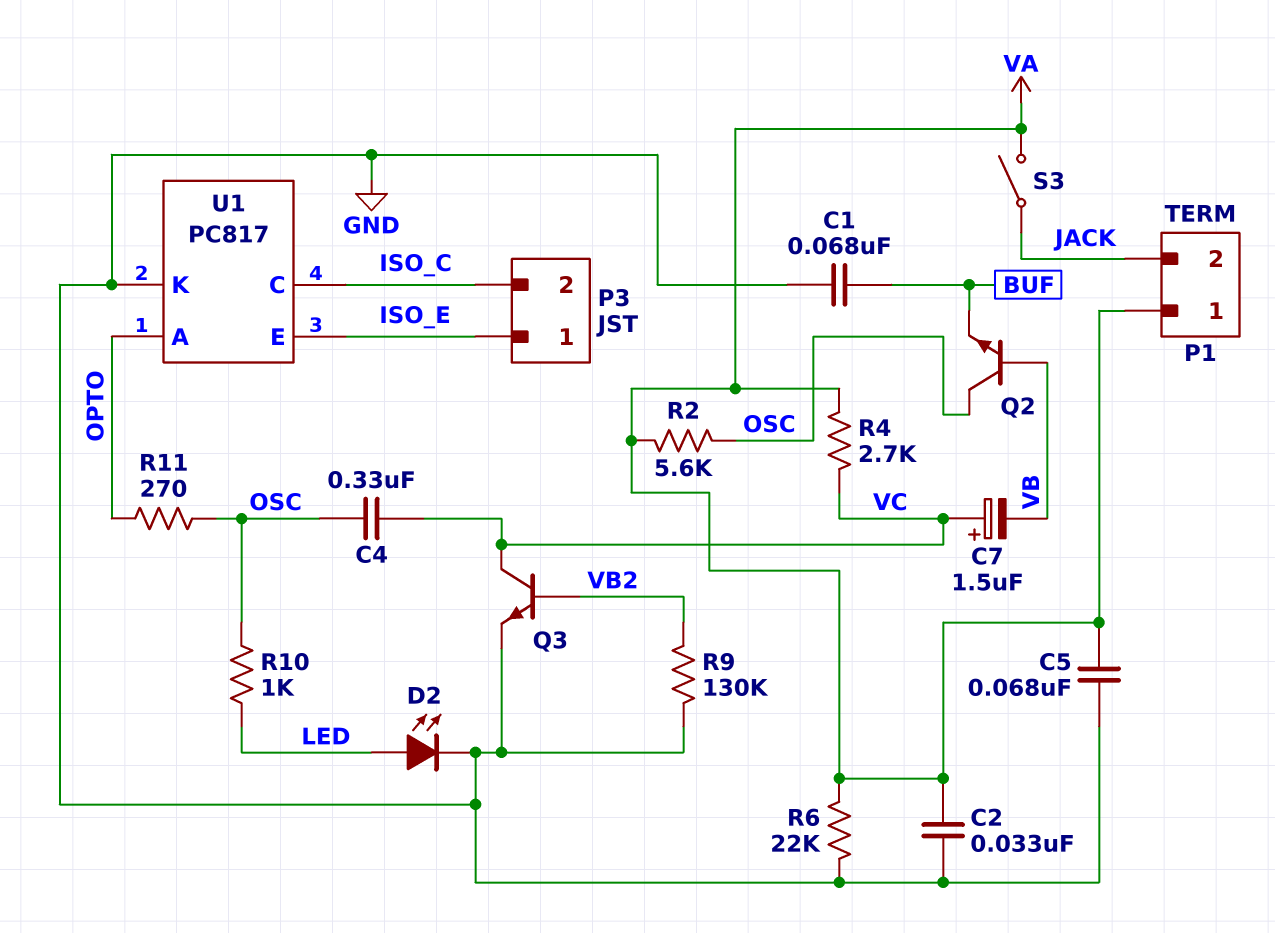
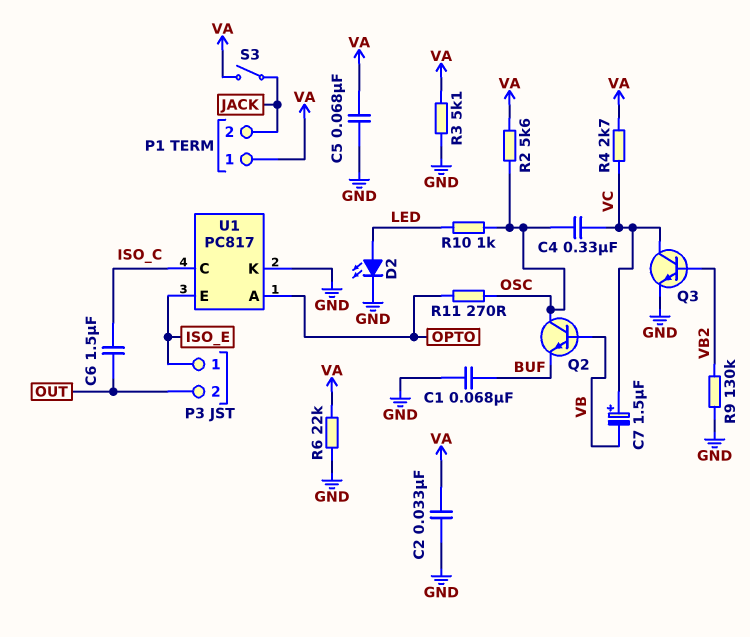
C6: none -> 1.5uF (ISO_C, OUT)
P3 pin 2: ISO_C -> OUT
R3: none -> 5.1k (GND, VA)

